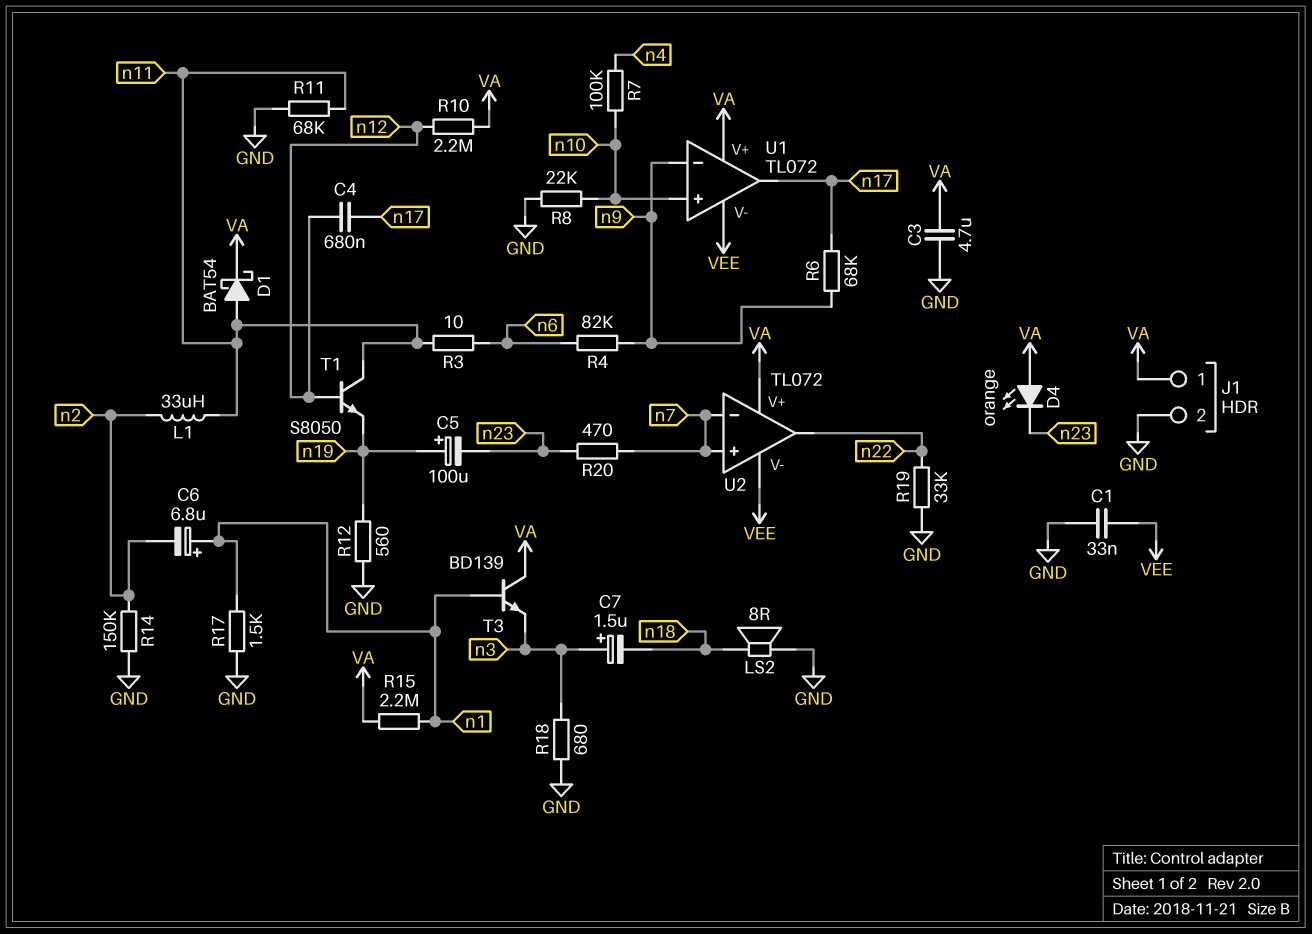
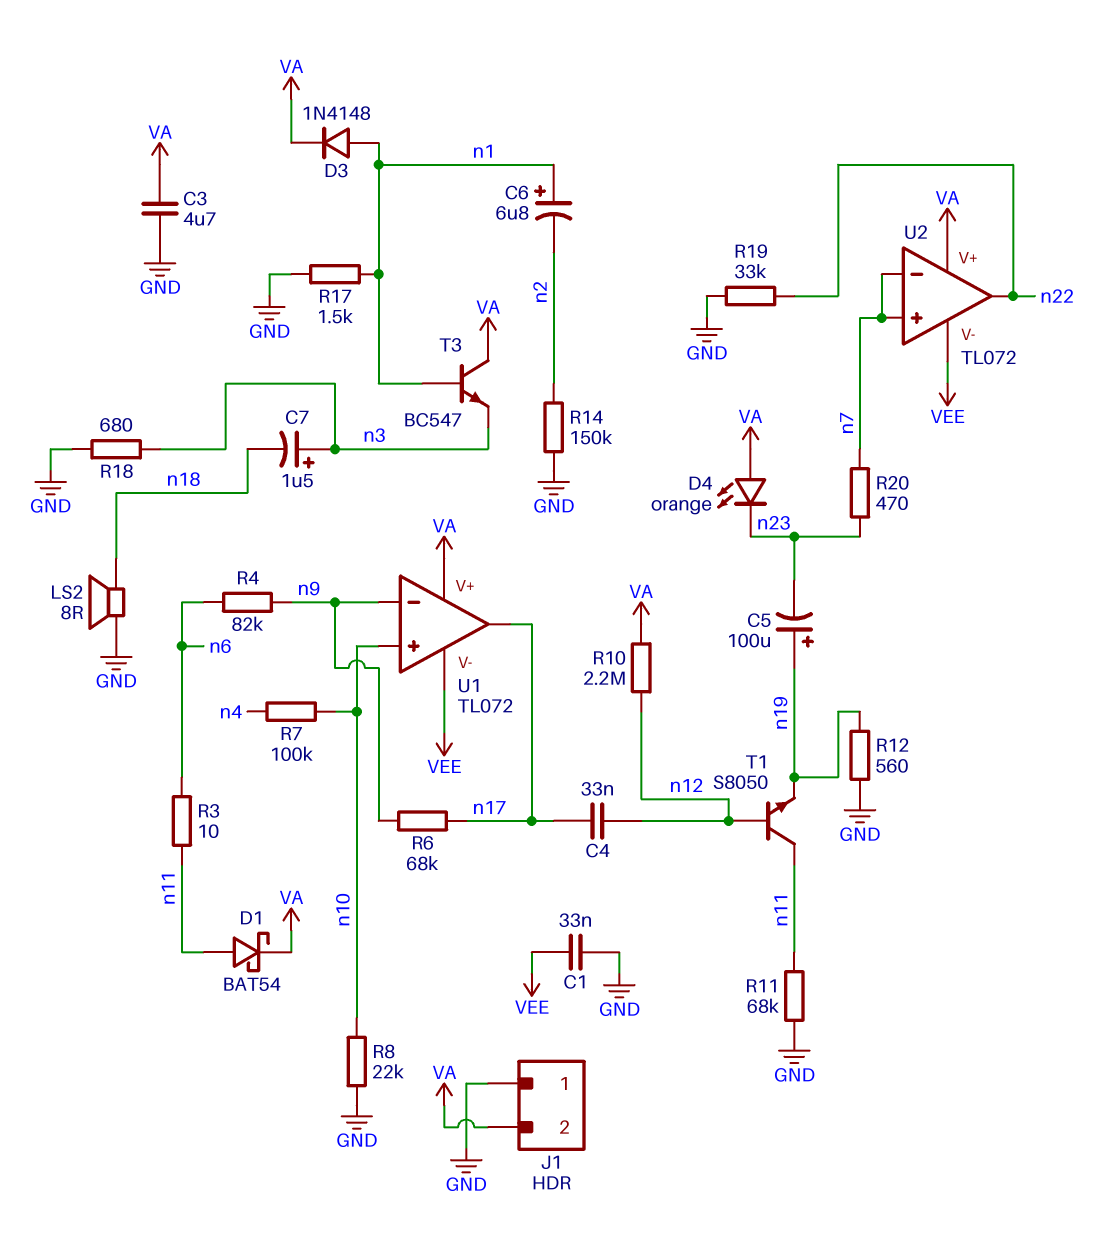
C4: 680nF (n12, n17) -> 33nF (n12, n17)
D3: none -> diode 1N4148 (A n1, K VA)
J1 pin 1: VA -> GND
J1 pin 2: GND -> VA
L1: 33uH (n2, n11) -> none
R15: 2.2M (VA, n1) -> none
T3: NPN BD139 (B n1, C VA, E n3) -> NPN BC547 (B n1, C VA, E n3)

